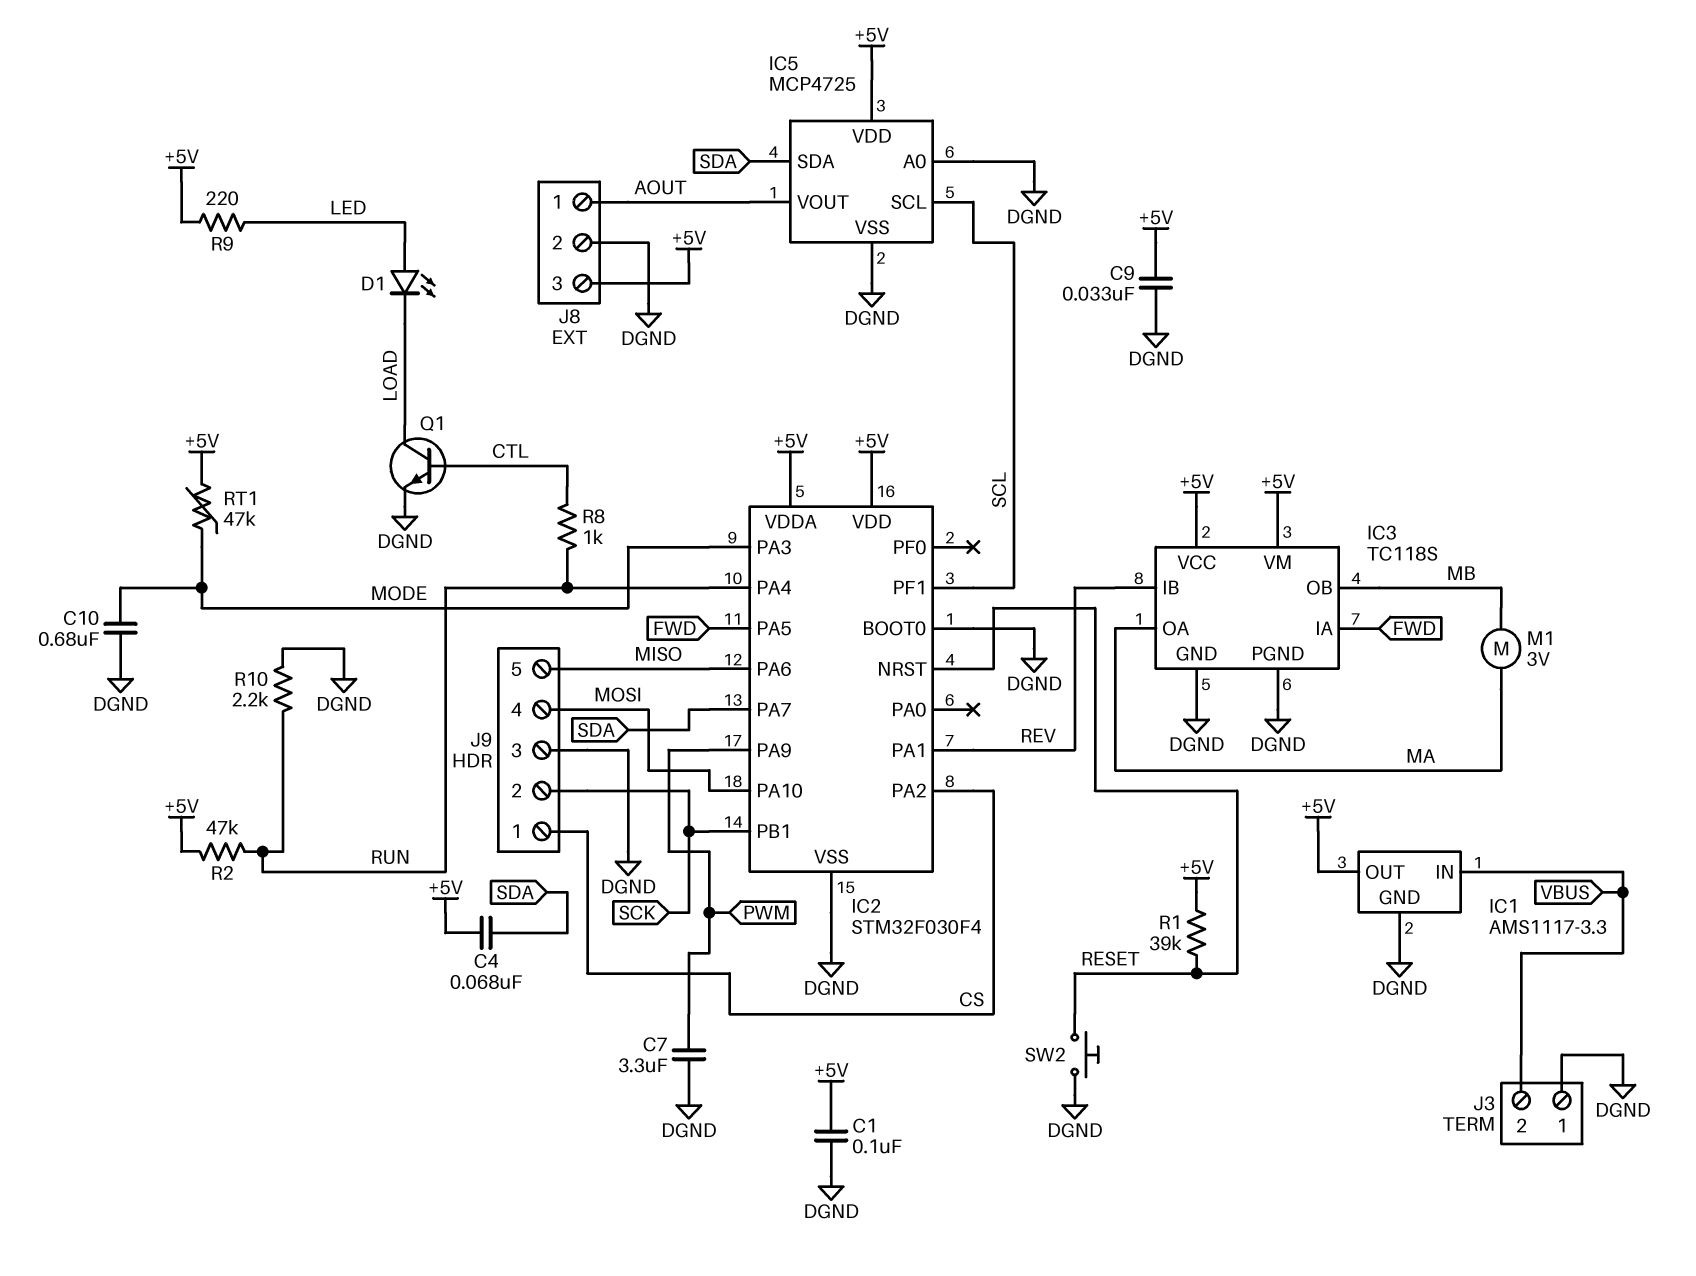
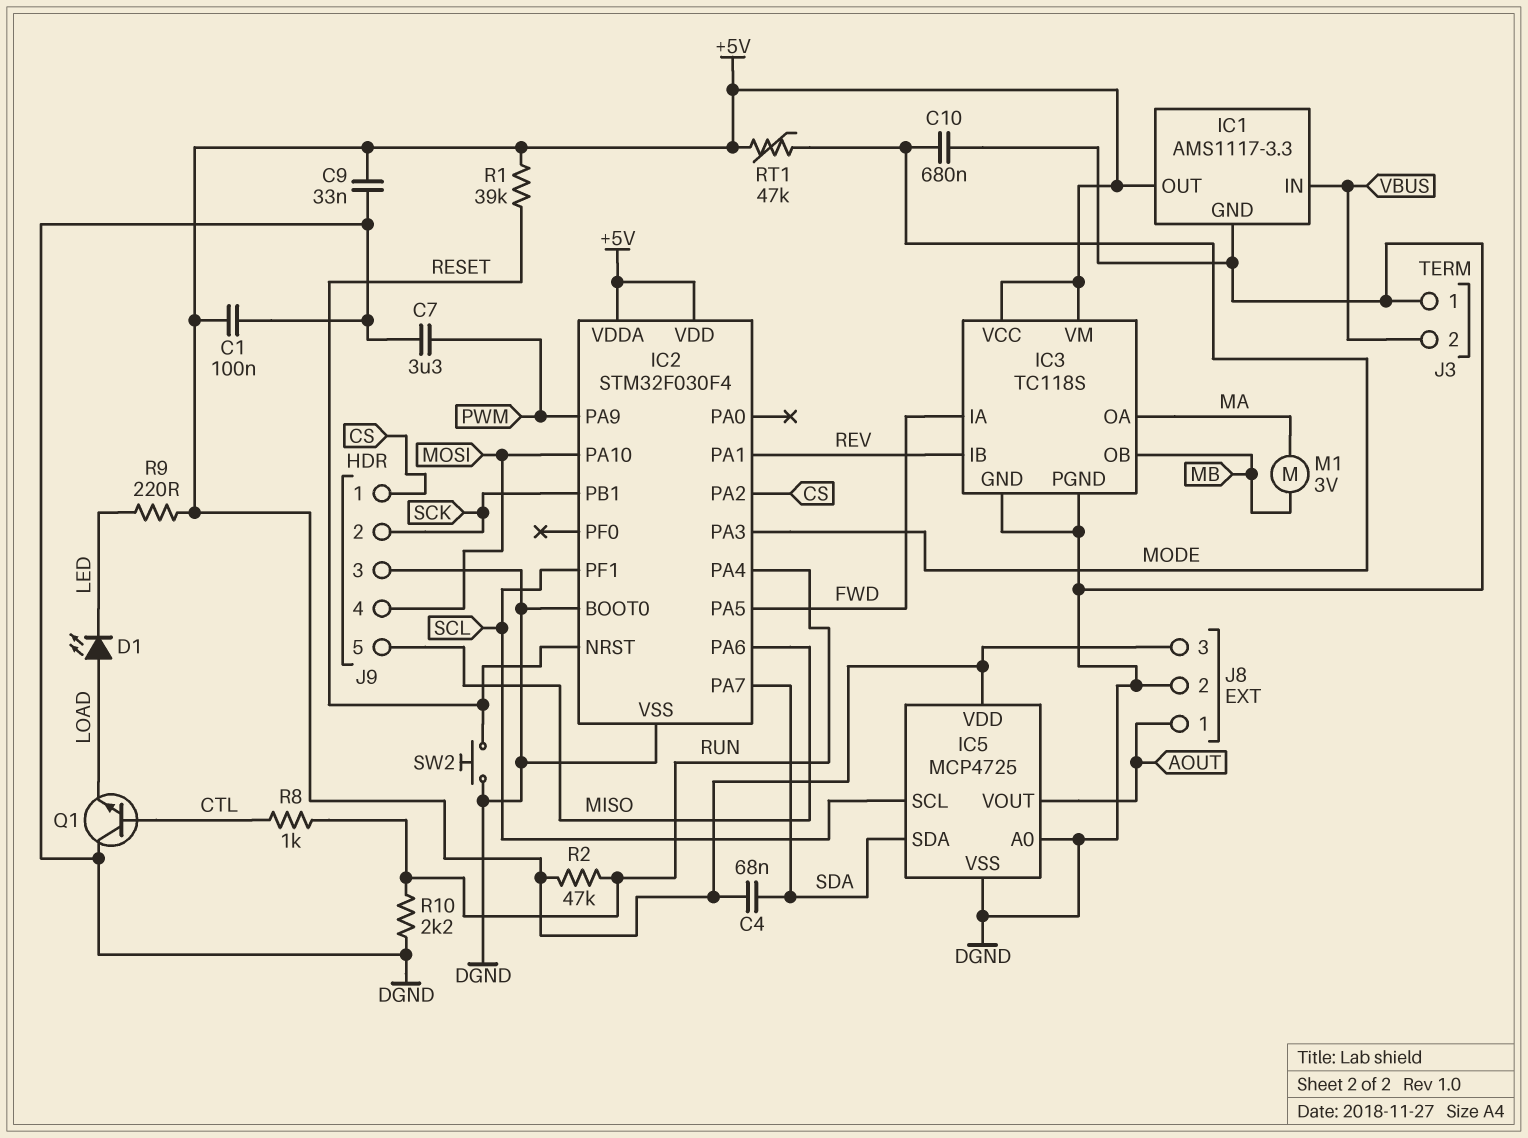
D1: LED (A LED, K LOAD) -> LED (A LOAD, K LED)
Q1: NPN (B CTL, C LOAD, E DGND) -> NPN (B CTL, C DGND, E LOAD)

